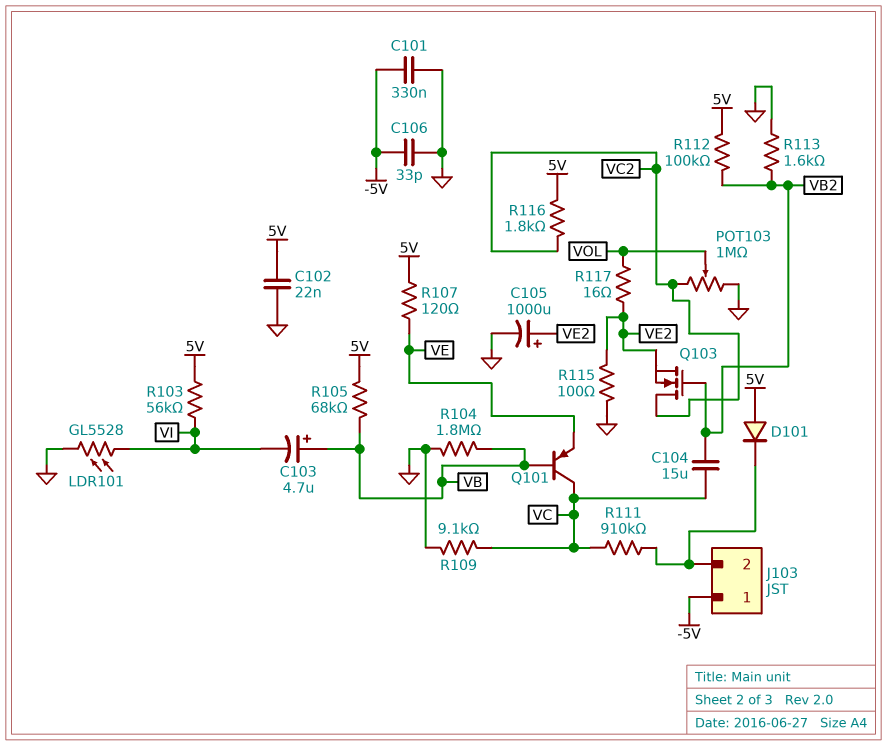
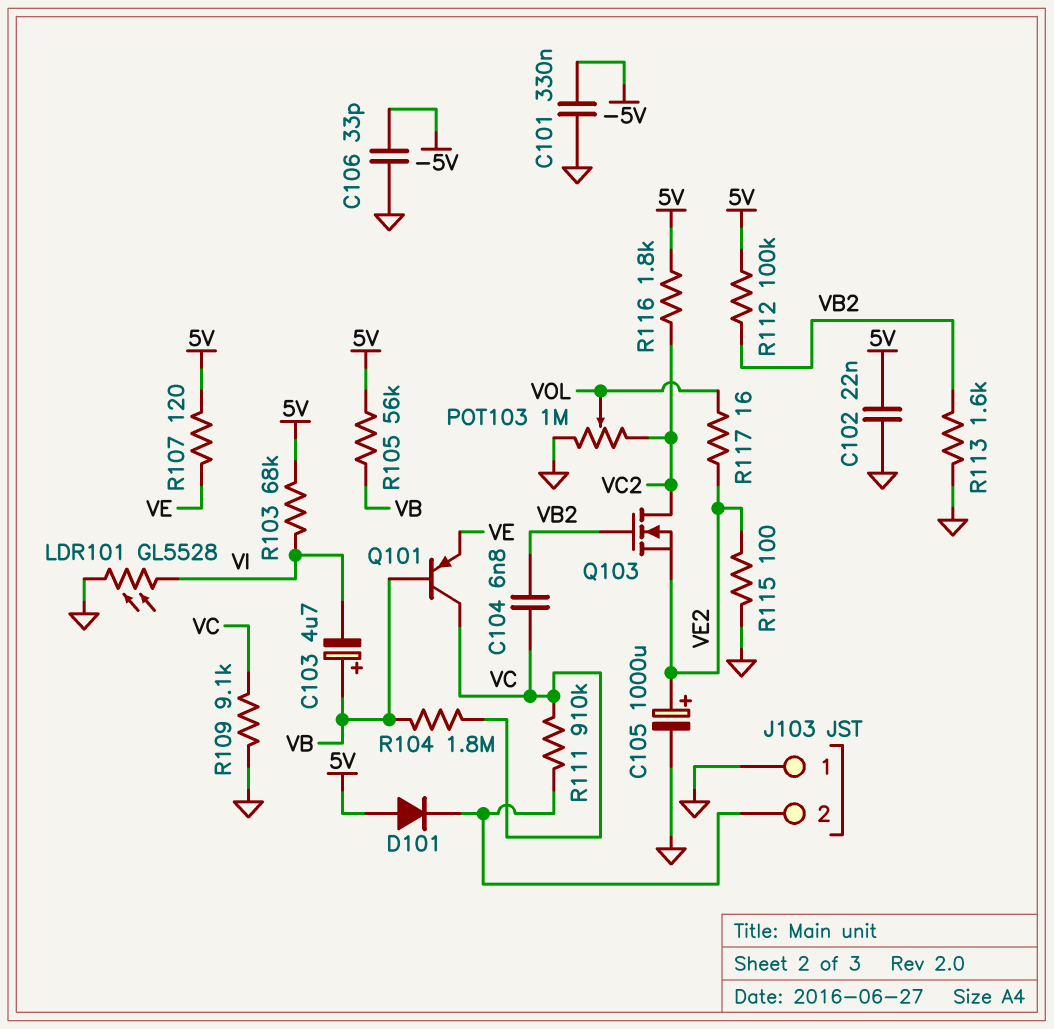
C104: 15uF (VB2, VC) -> 6.8nF (VB2, VC)
J103 pin 1: -5V -> GND
R103: 56k (5V, VI) -> 68k (5V, VI)
R104: 1.8M (GND, VB) -> 1.8M (VB, VC)
R105: 68k (5V, VB) -> 56k (5V, VB)

